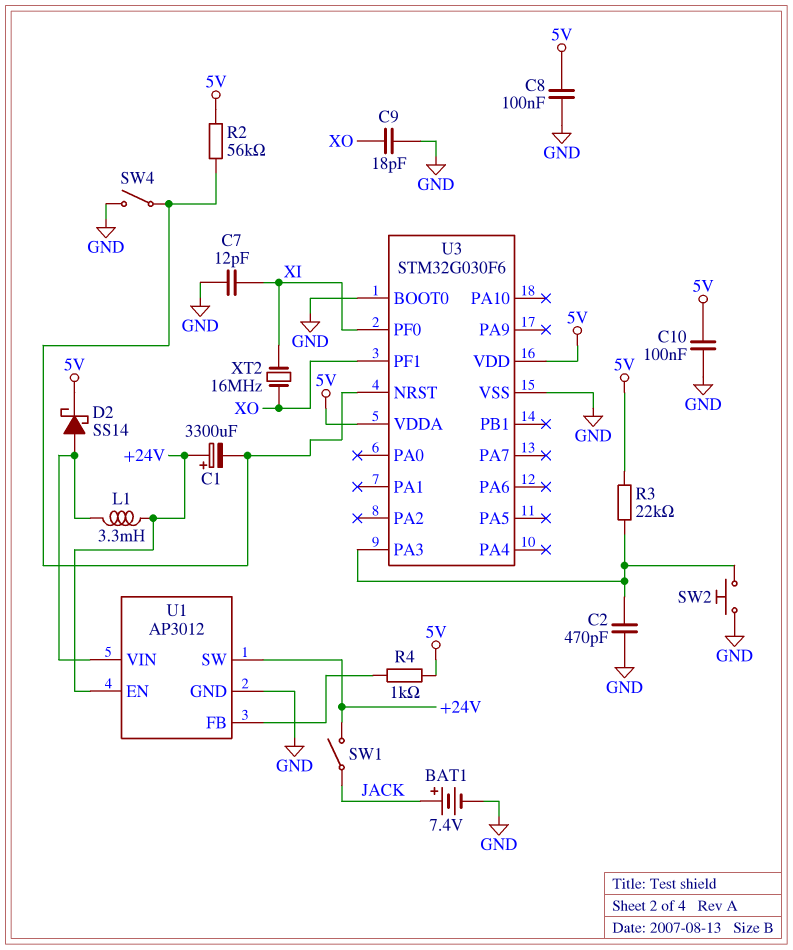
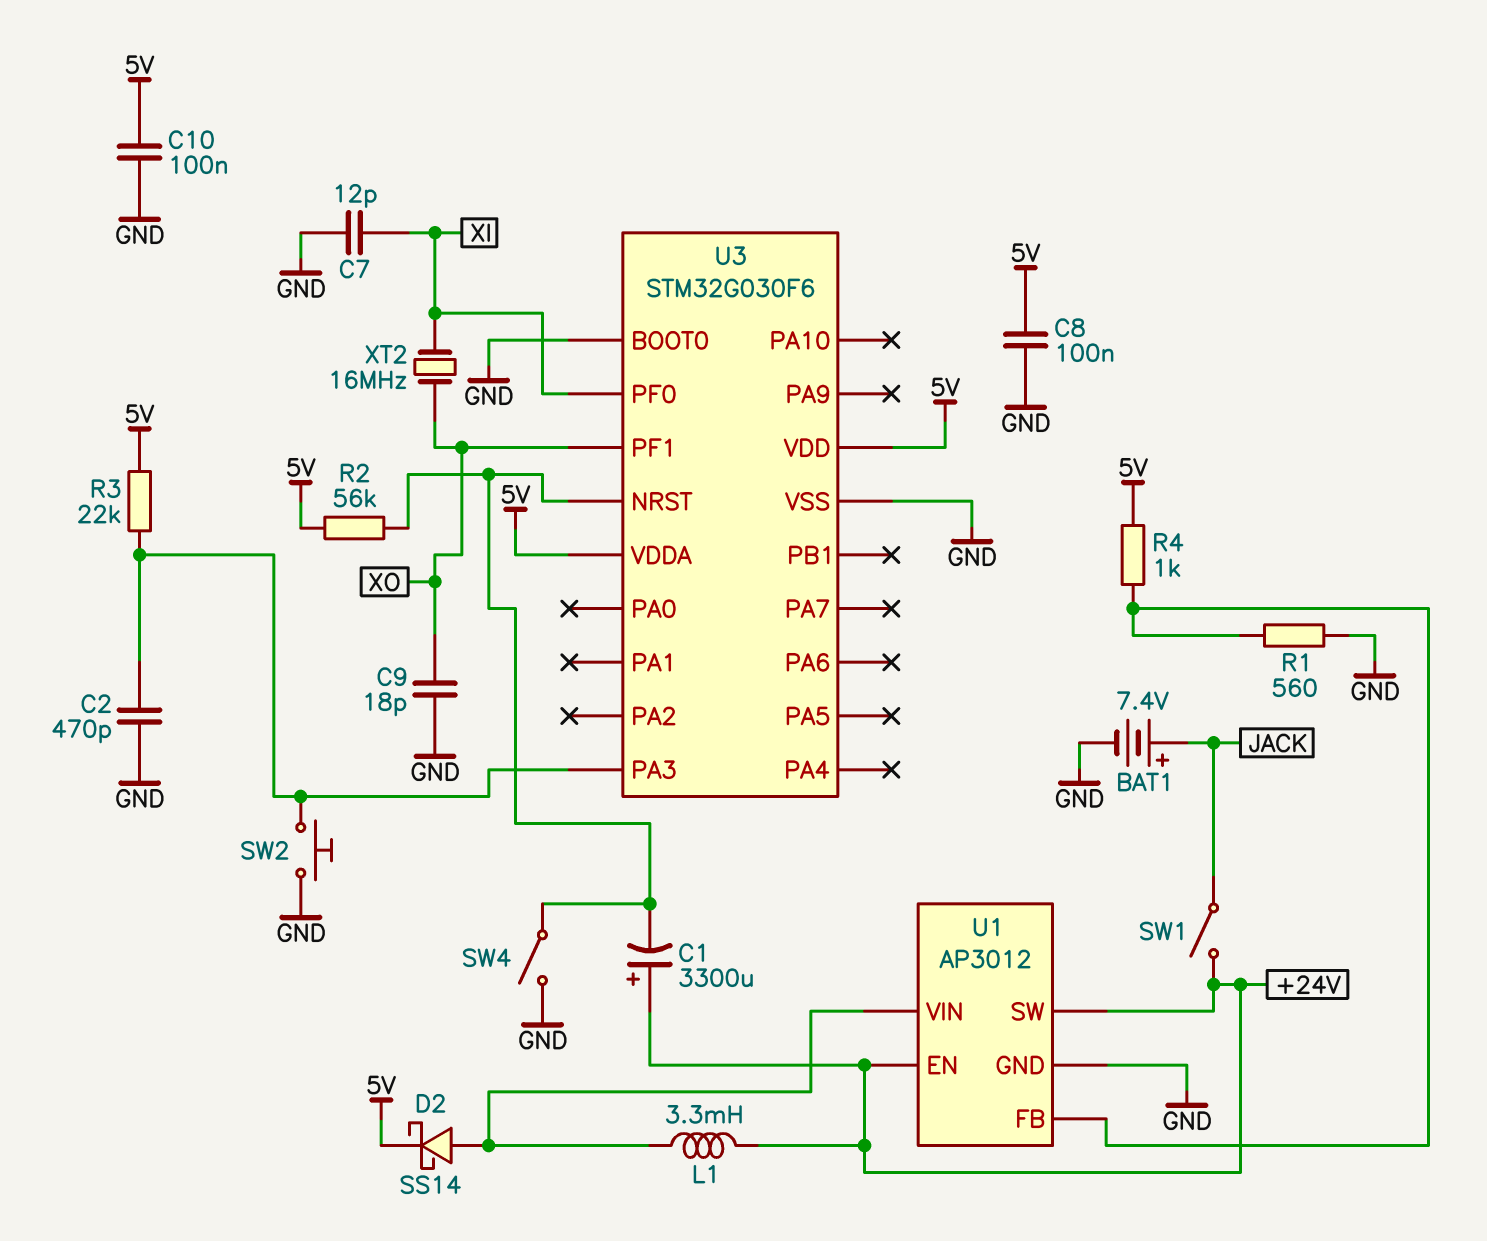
R1: none -> 560 (GND, U1/FB)

